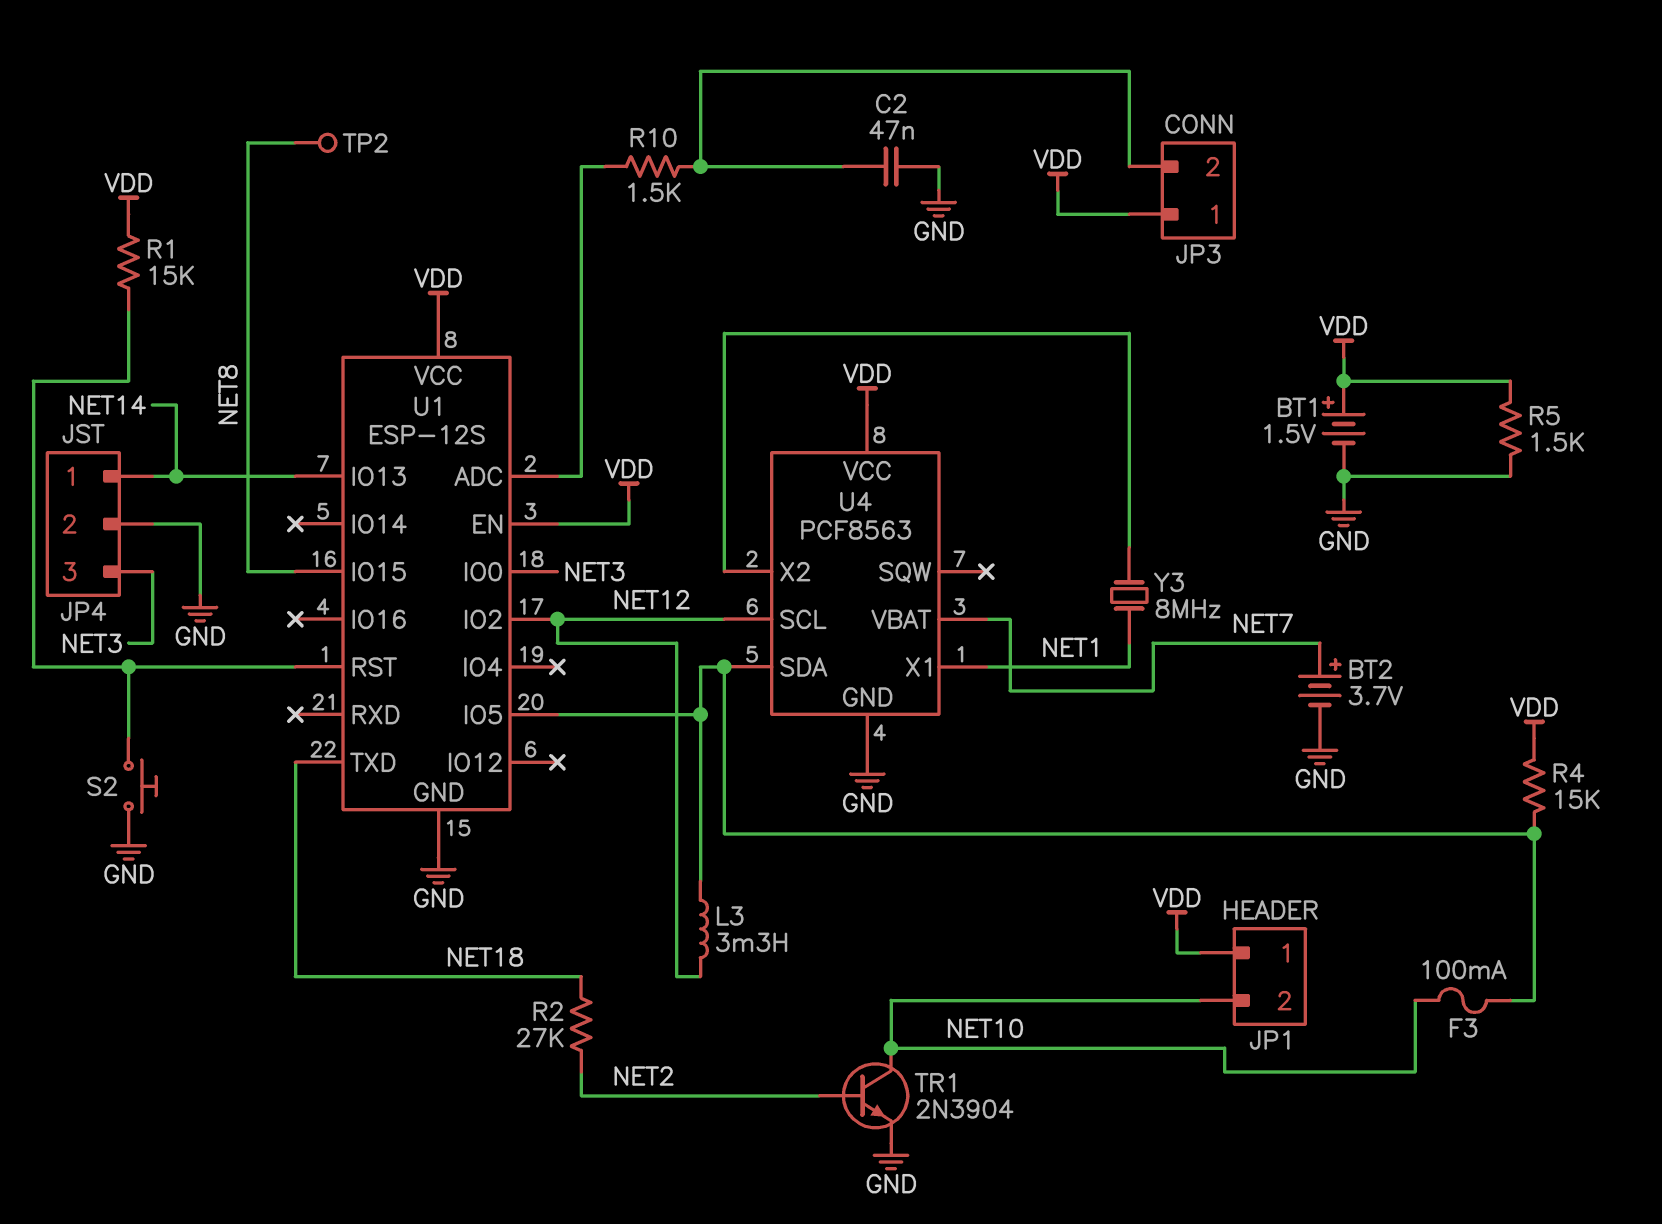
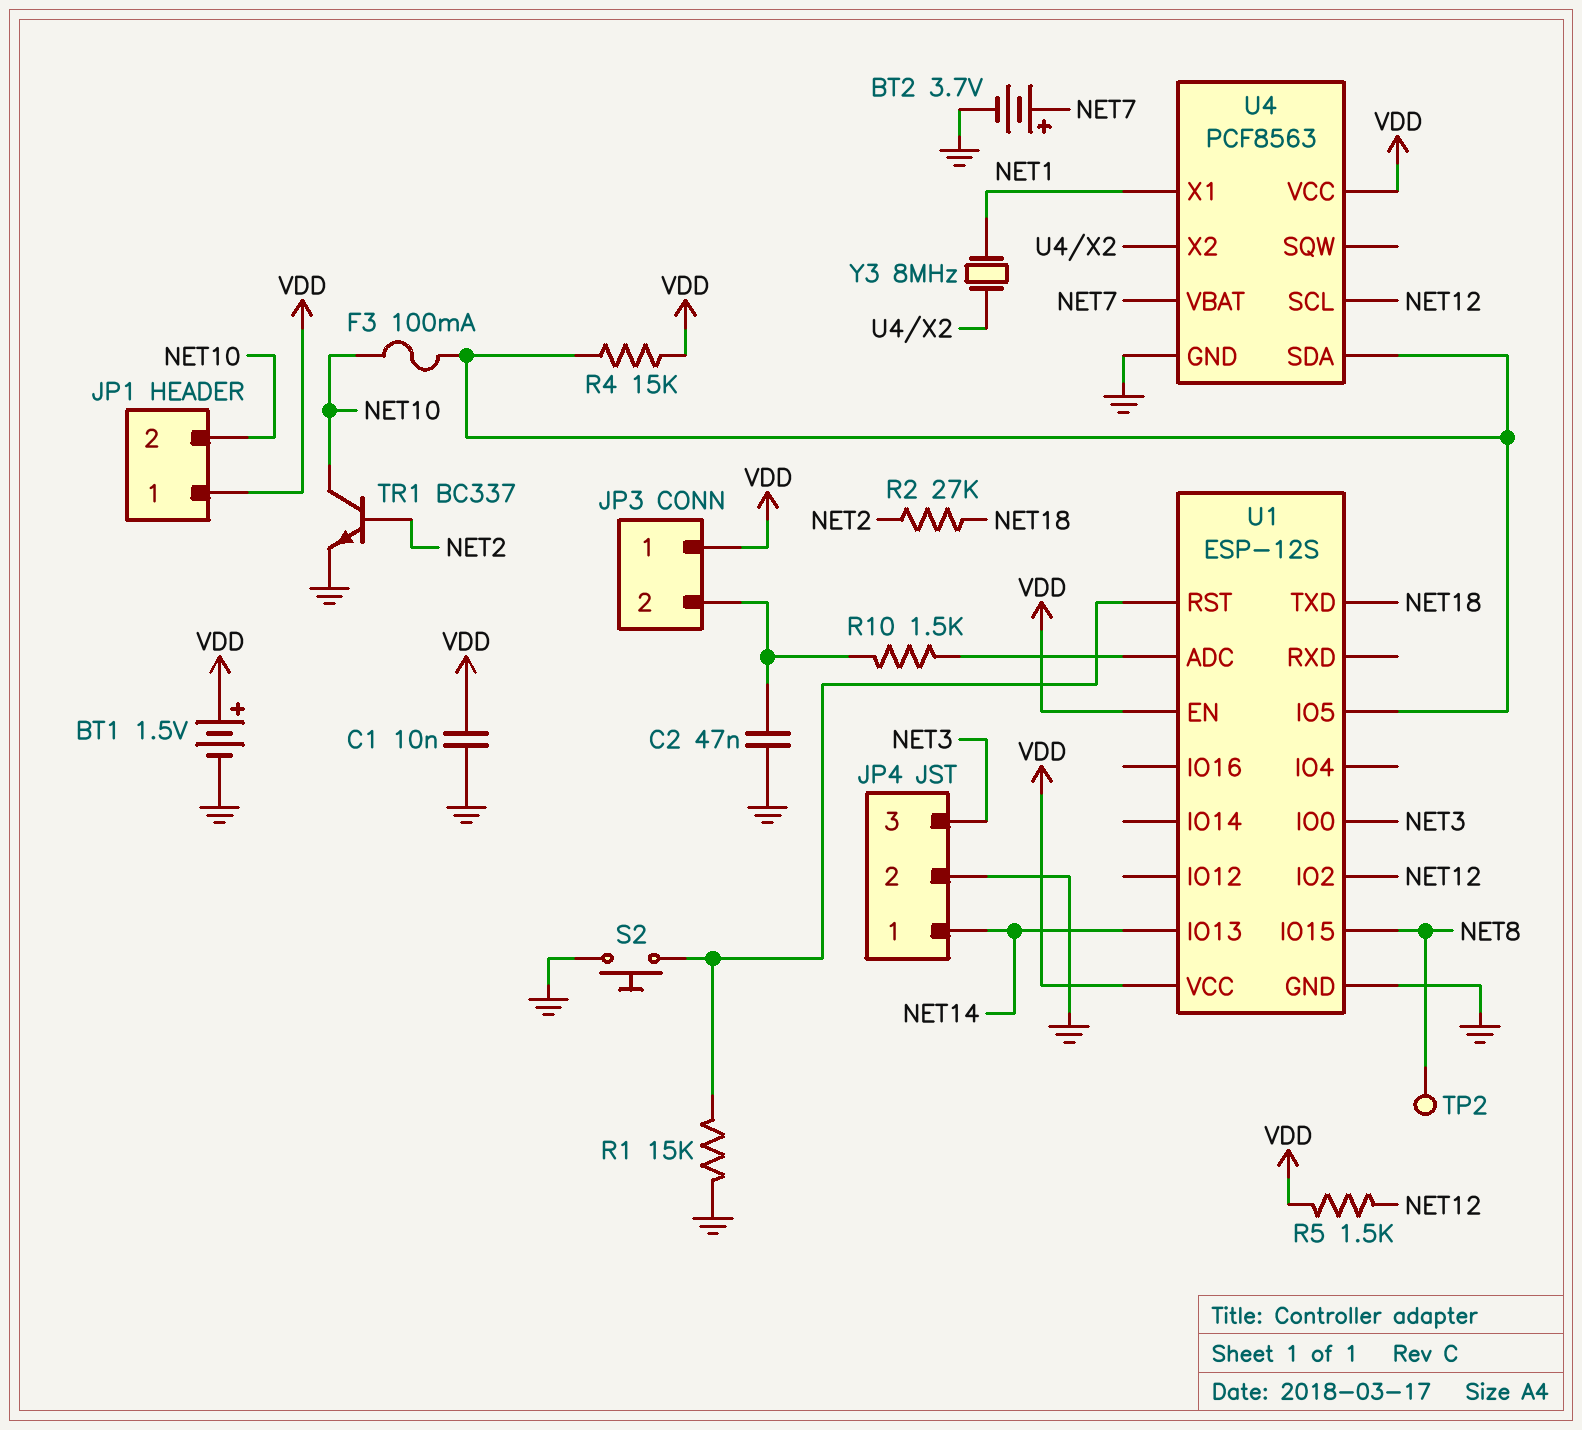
C1: none -> 10nF (GND, VDD)
L3: 3.3mH (NET12, U1/IO5) -> none
R1: 15k (U1/RST, VDD) -> 15k (GND, U1/RST)
R5: 1.5k (GND, VDD) -> 1.5k (NET12, VDD)
TR1: NPN 2N3904 (B NET2, C NET10, E GND) -> NPN BC337 (B NET2, C NET10, E GND)

